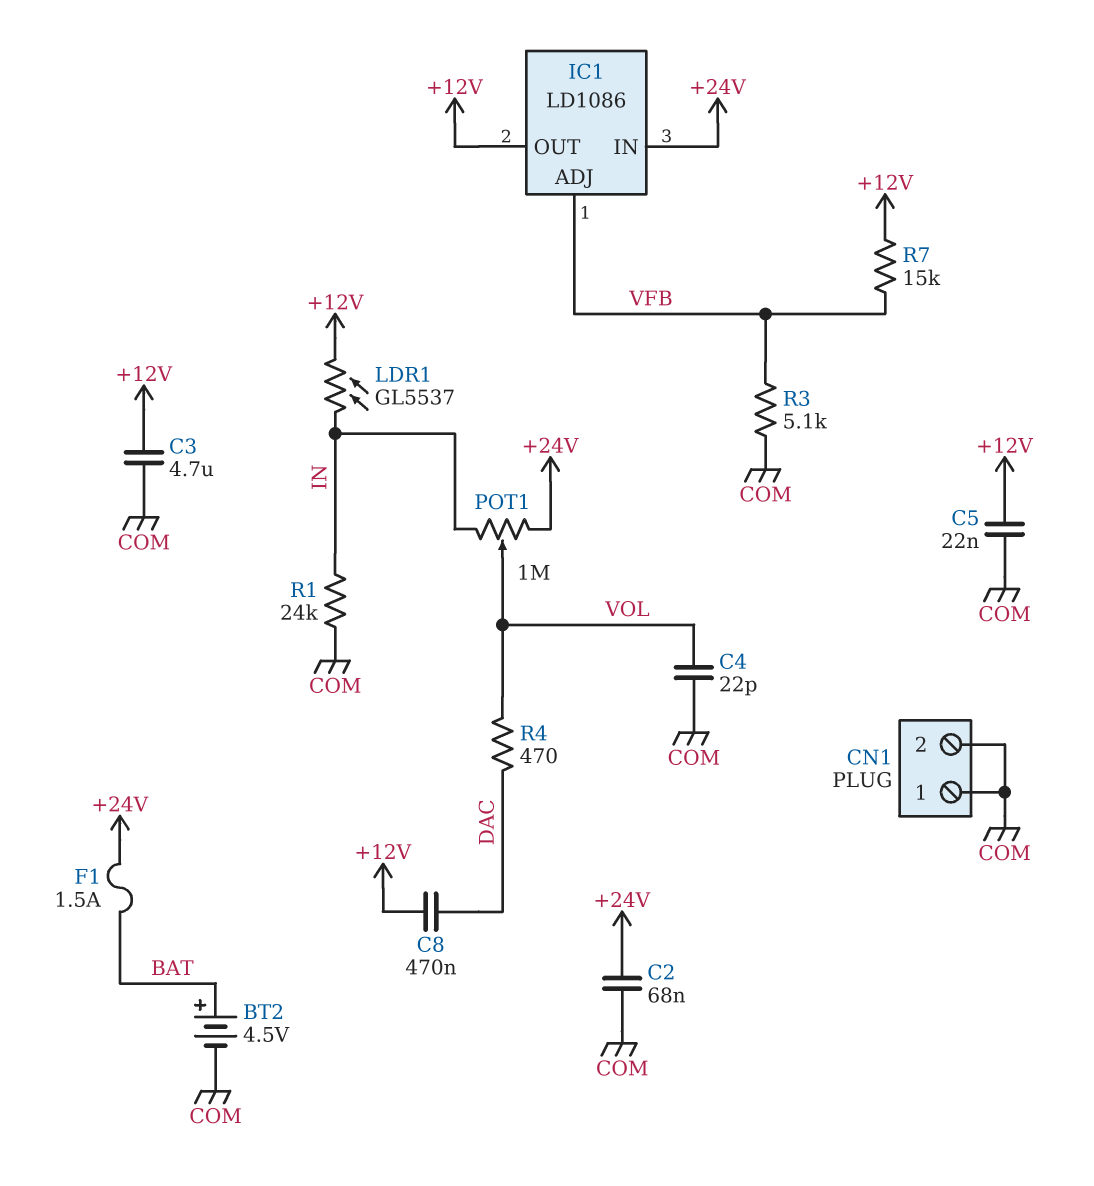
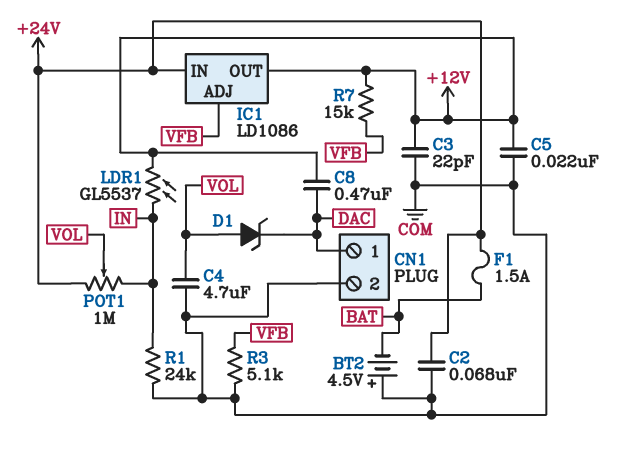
BT2: 4.5V (plus BAT, minus COM) -> 4.5V (plus COM, minus BAT)
C3: 4.7uF (+12V, COM) -> 22pF (+12V, COM)
C4: 22pF (COM, VOL) -> 4.7uF (COM, VOL)
CN1 pin 1: COM -> DAC
D1: none -> zener (A VOL, K DAC)
R4: 470 (DAC, VOL) -> none

